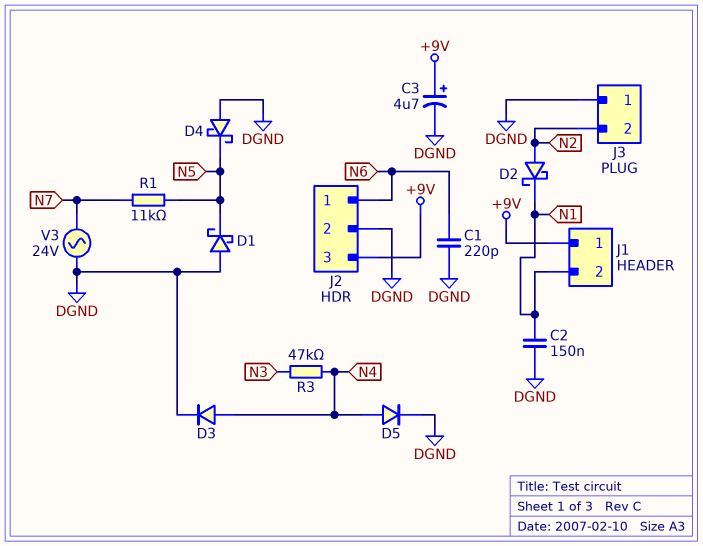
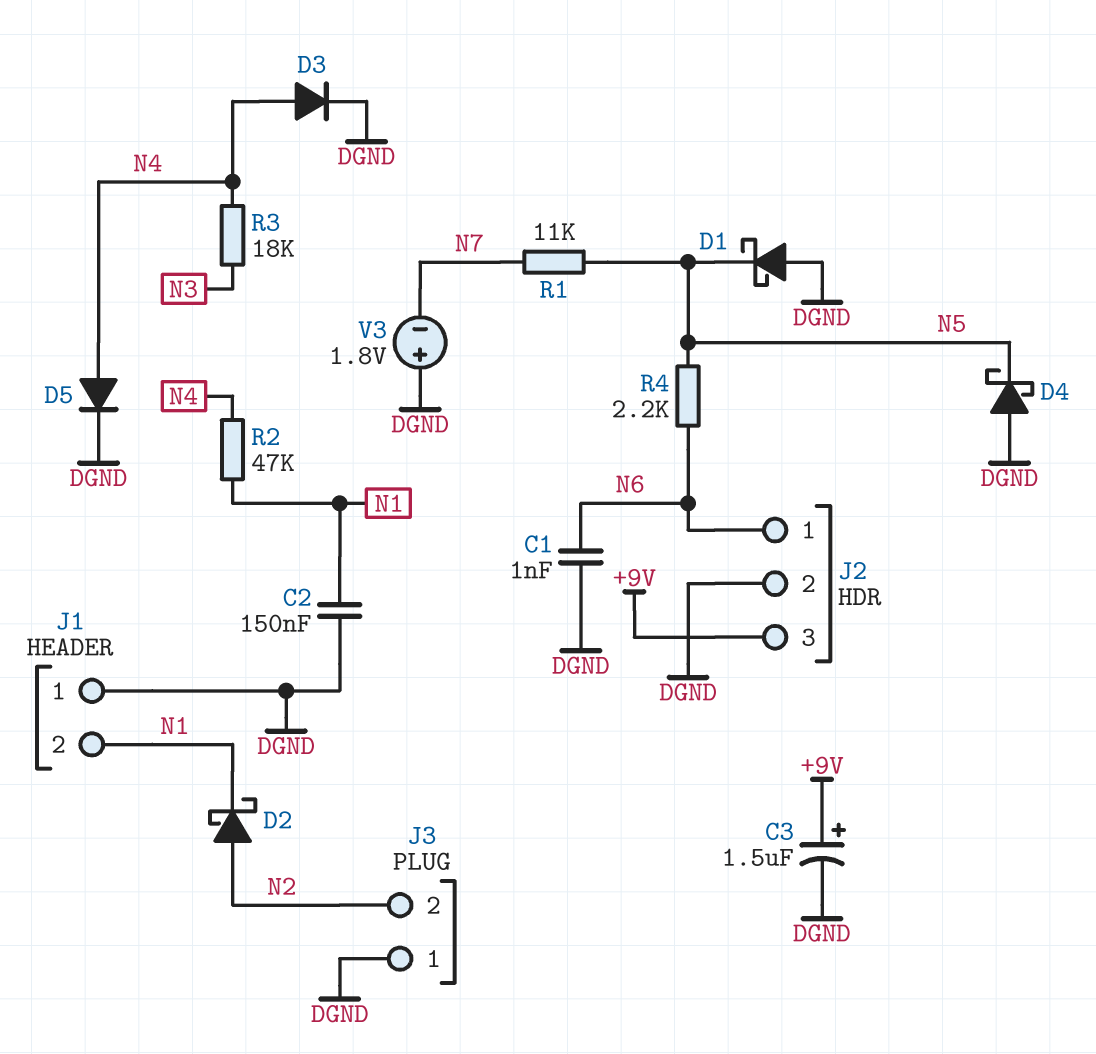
C1: 220pF (DGND, N6) -> 1nF (DGND, N6)
C3: 4.7uF (plus +9V, minus DGND) -> 1.5uF (plus +9V, minus DGND)
J1 pin 1: +9V -> DGND
R2: none -> 47k (N1, N4)
R3: 47k (N3, N4) -> 18k (N3, N4)
R4: none -> 2.2k (N5, N6)
V3: AC 24V (DGND, N7) -> 1.8V (plus DGND, minus N7)

